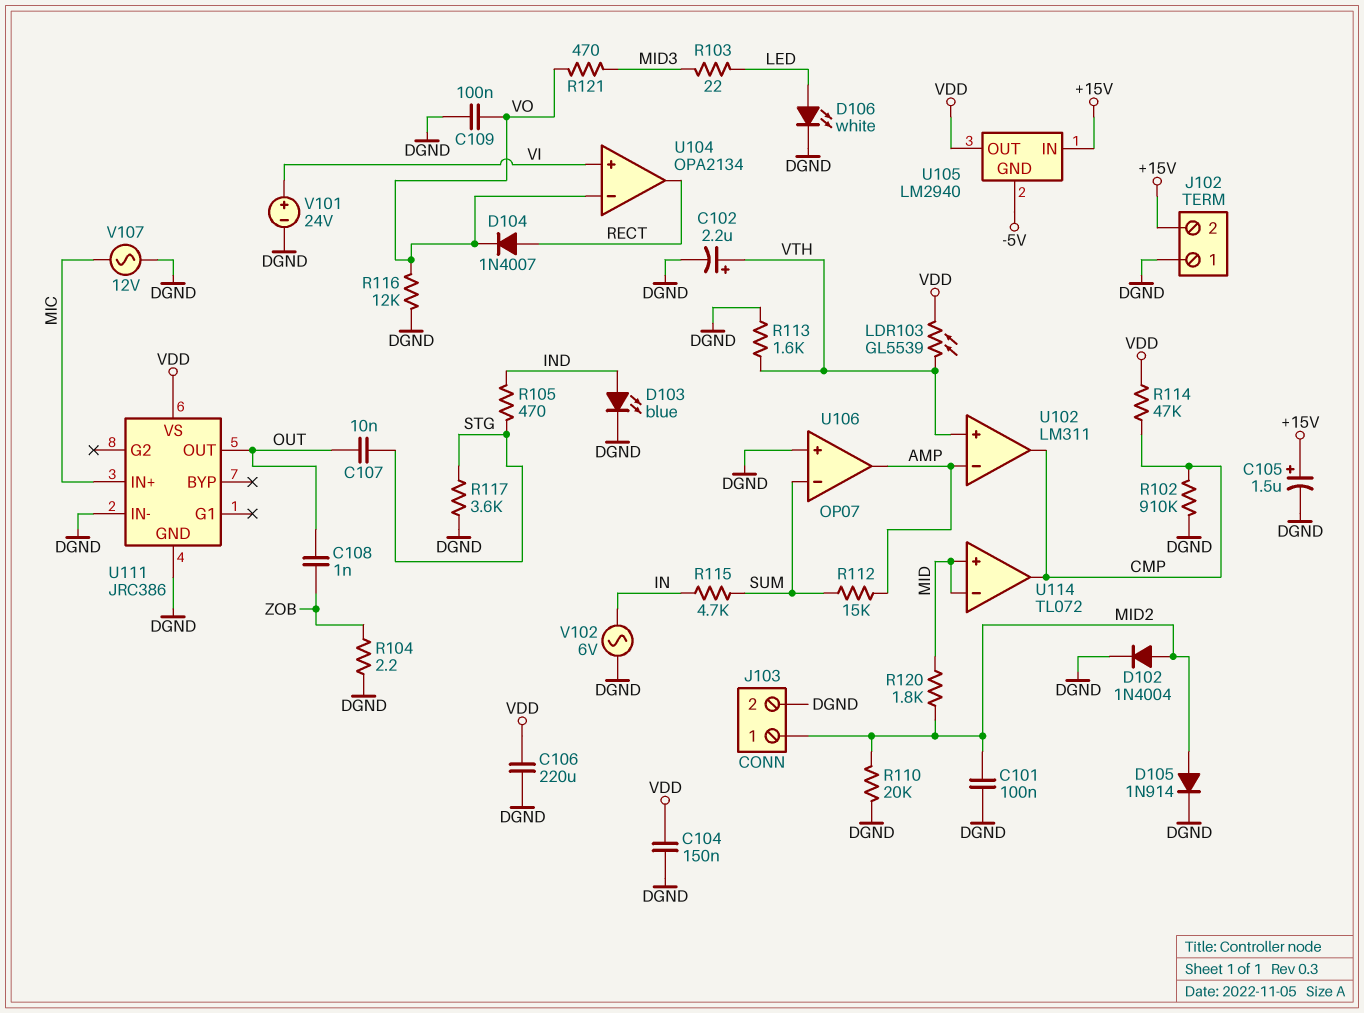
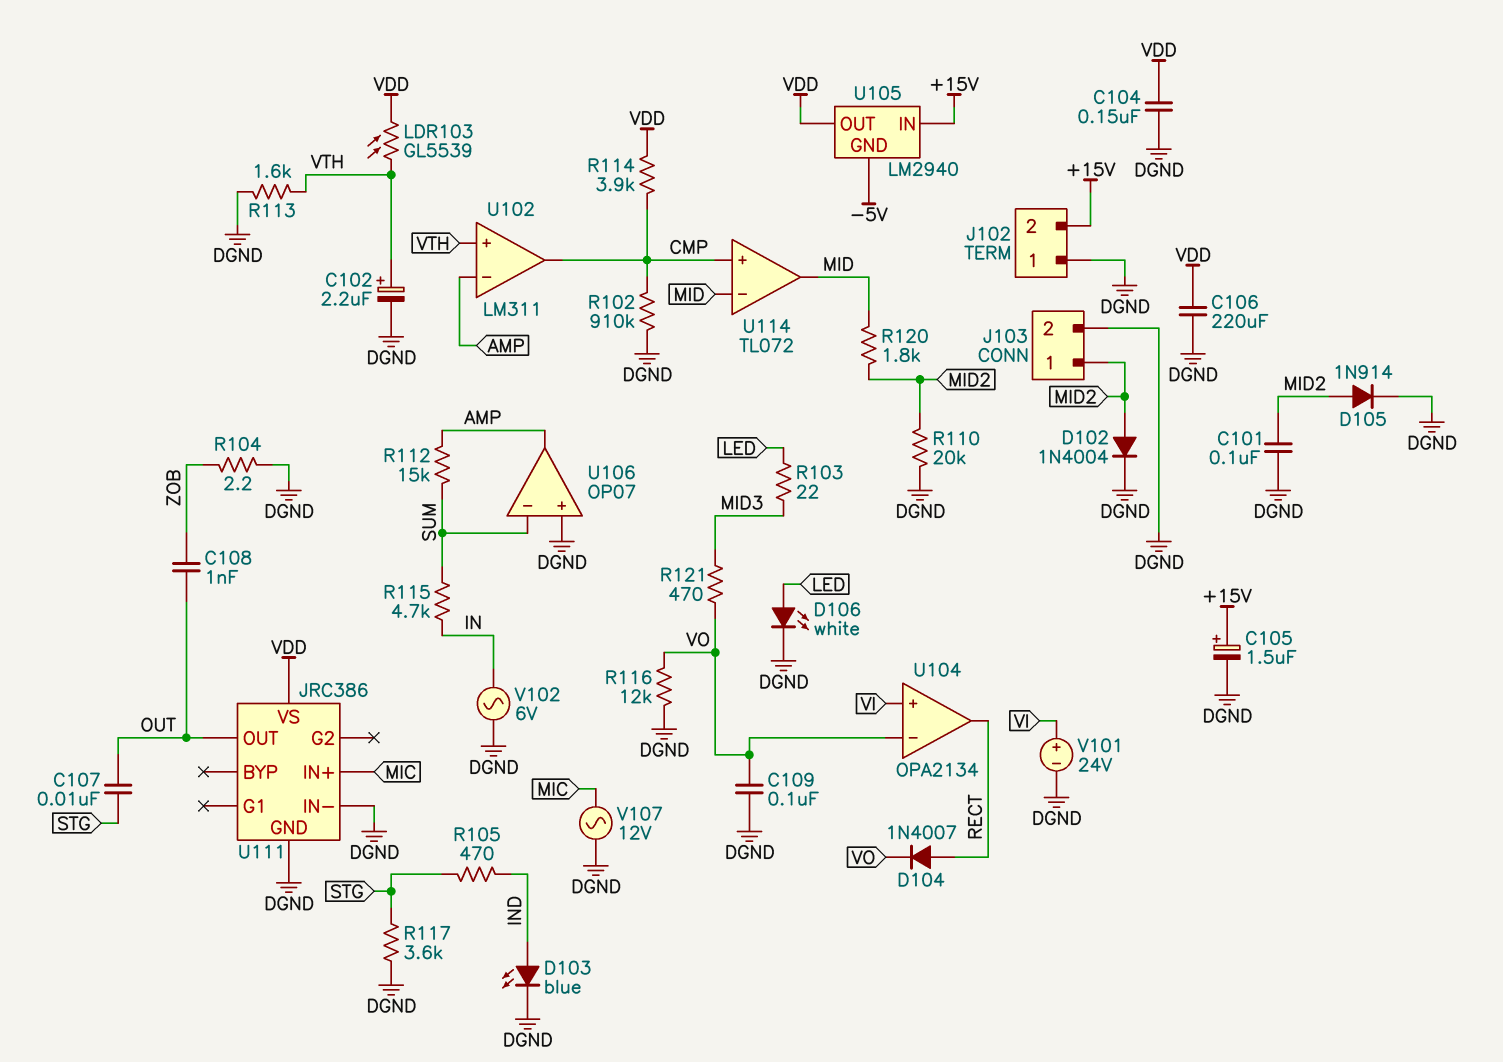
R114: 47k (CMP, VDD) -> 3.9k (CMP, VDD)
U114 pin in+: MID -> CMP
U114 pin out: CMP -> MID

